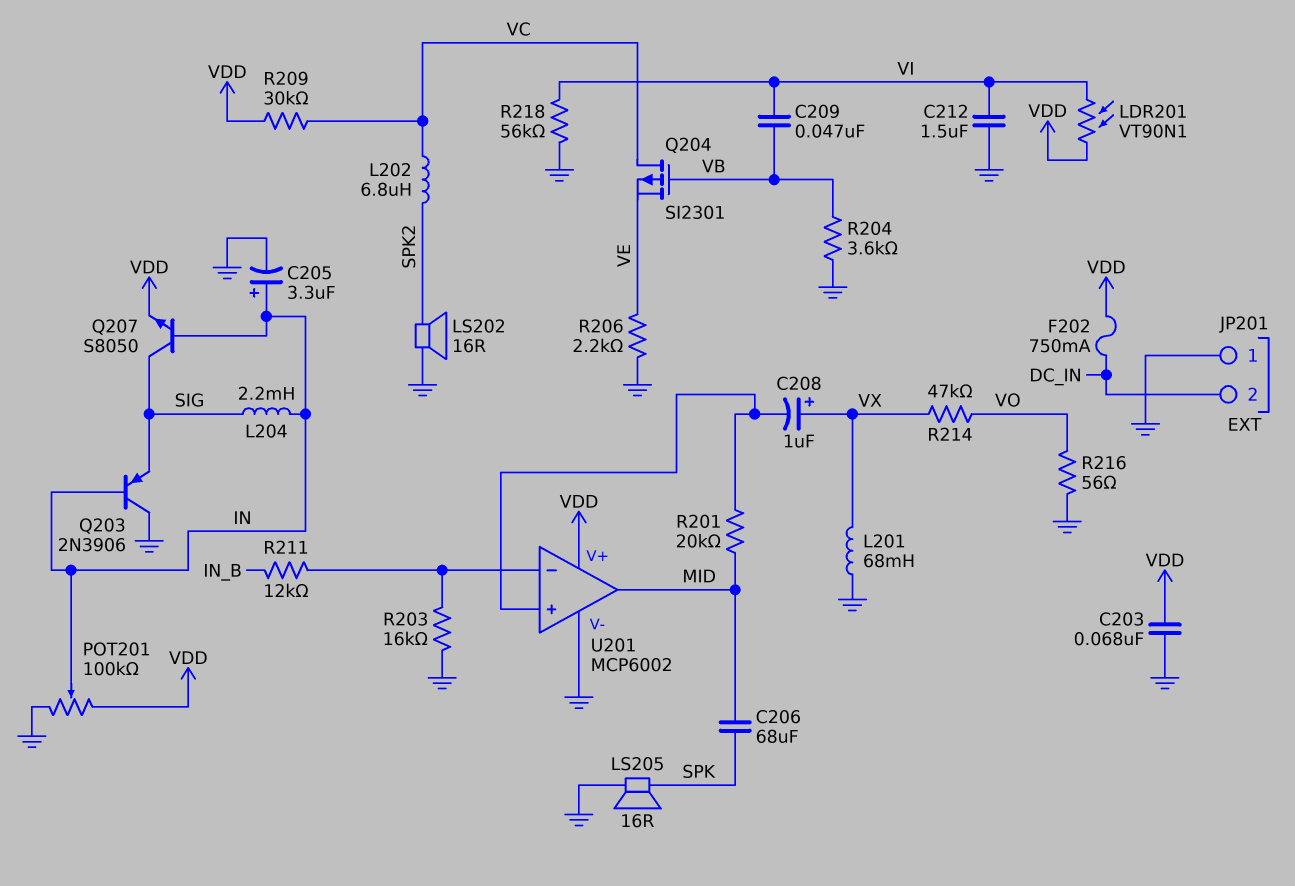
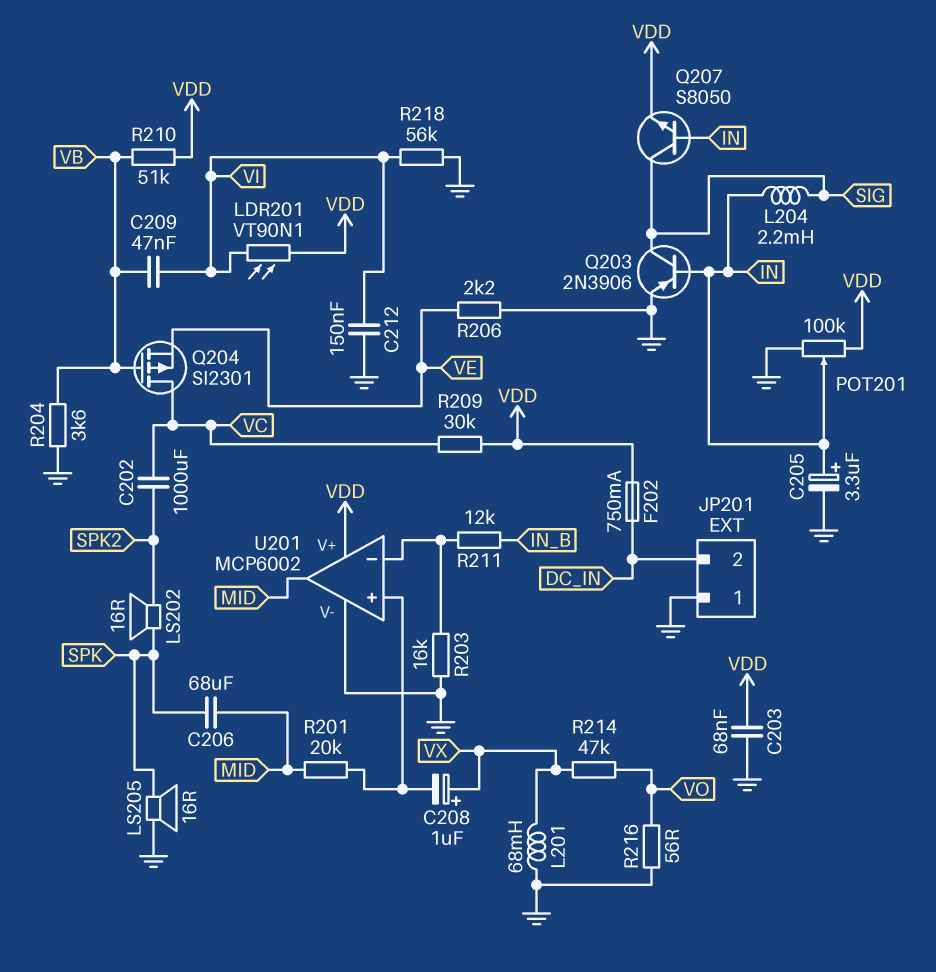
C202: none -> 1000uF (SPK2, VC)
C212: 1.5uF (GND, VI) -> 150nF (GND, VI)
L202: 6.8uH (SPK2, VC) -> none
LS202: speaker 16R (GND, SPK2) -> speaker 16R (SPK, SPK2)
Q203: PNP 2N3906 (B IN, C GND, E SIG) -> PNP 2N3906 (B IN, C SIG, E GND)
R210: none -> 51k (VB, VDD)

